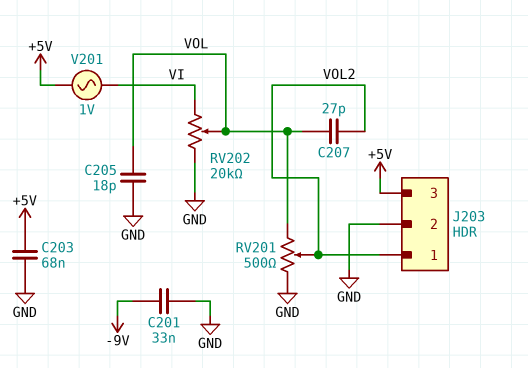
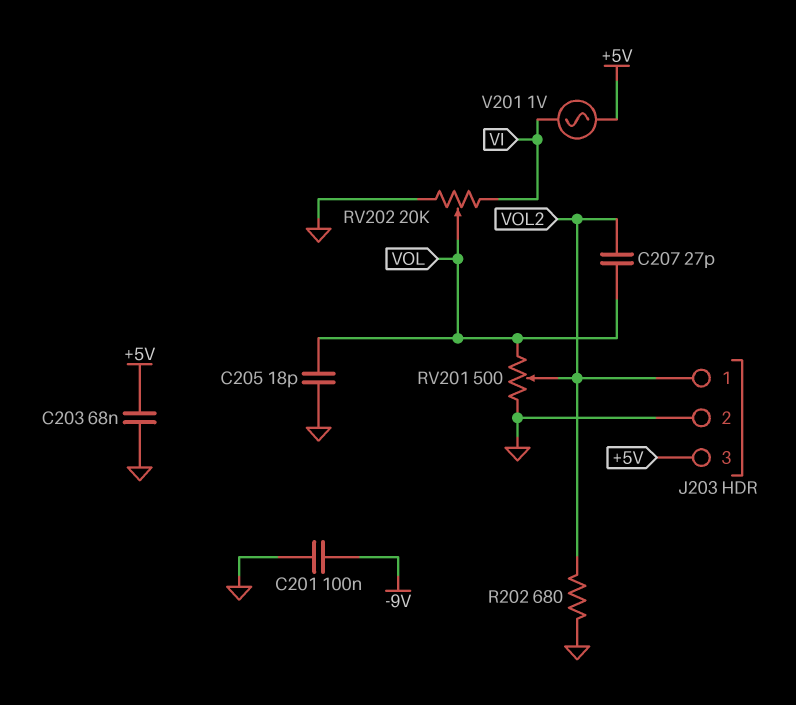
C201: 33nF (-9V, GND) -> 100nF (-9V, GND)
R202: none -> 680 (GND, VOL2)

